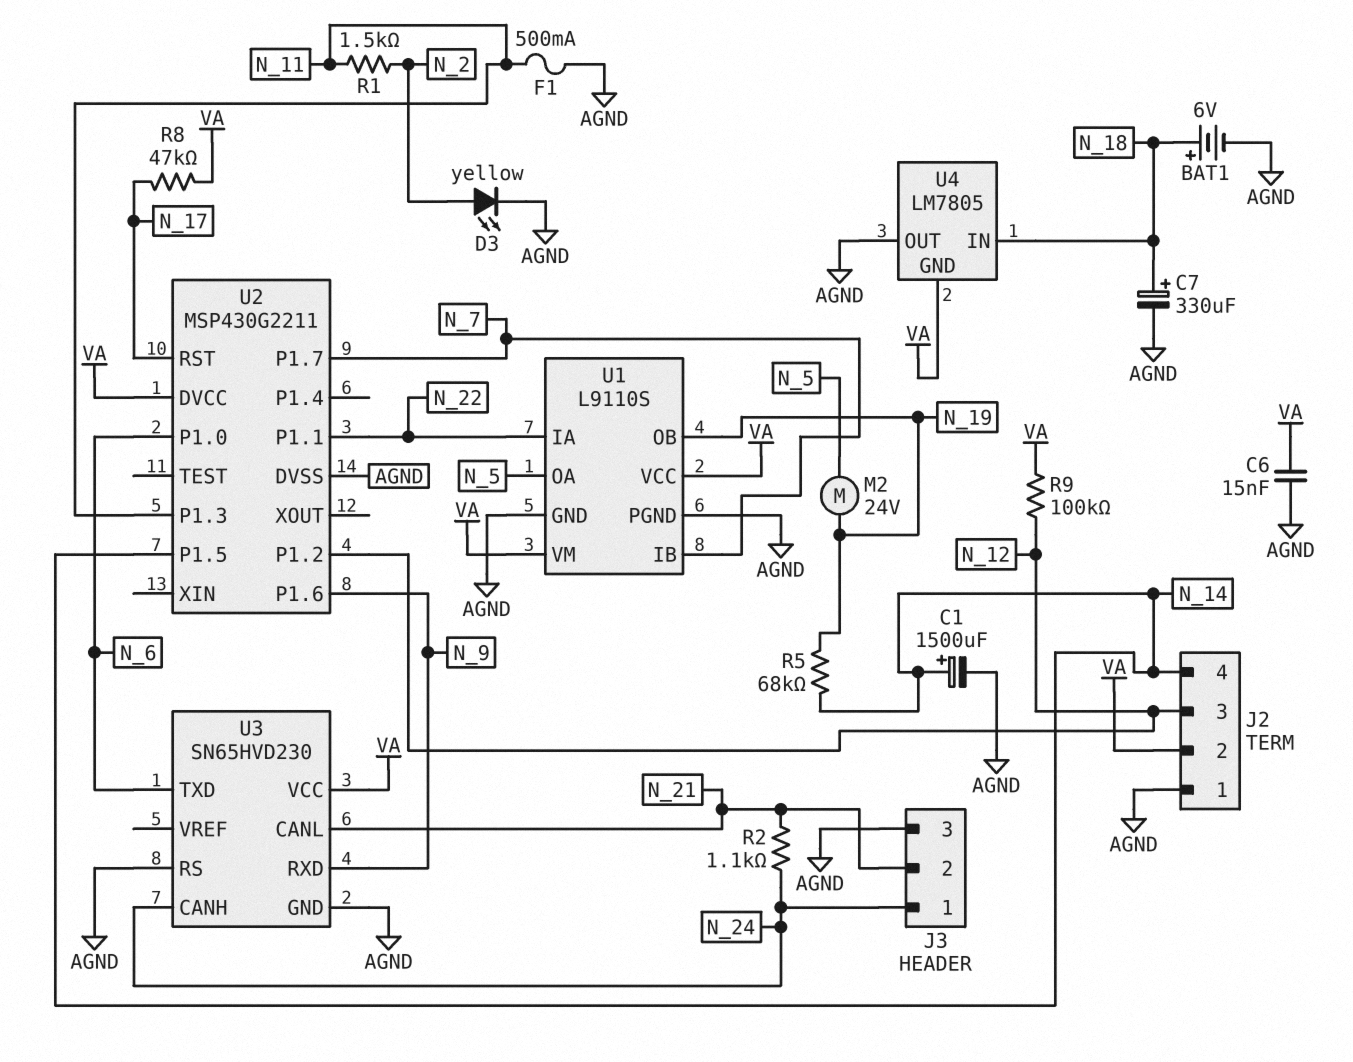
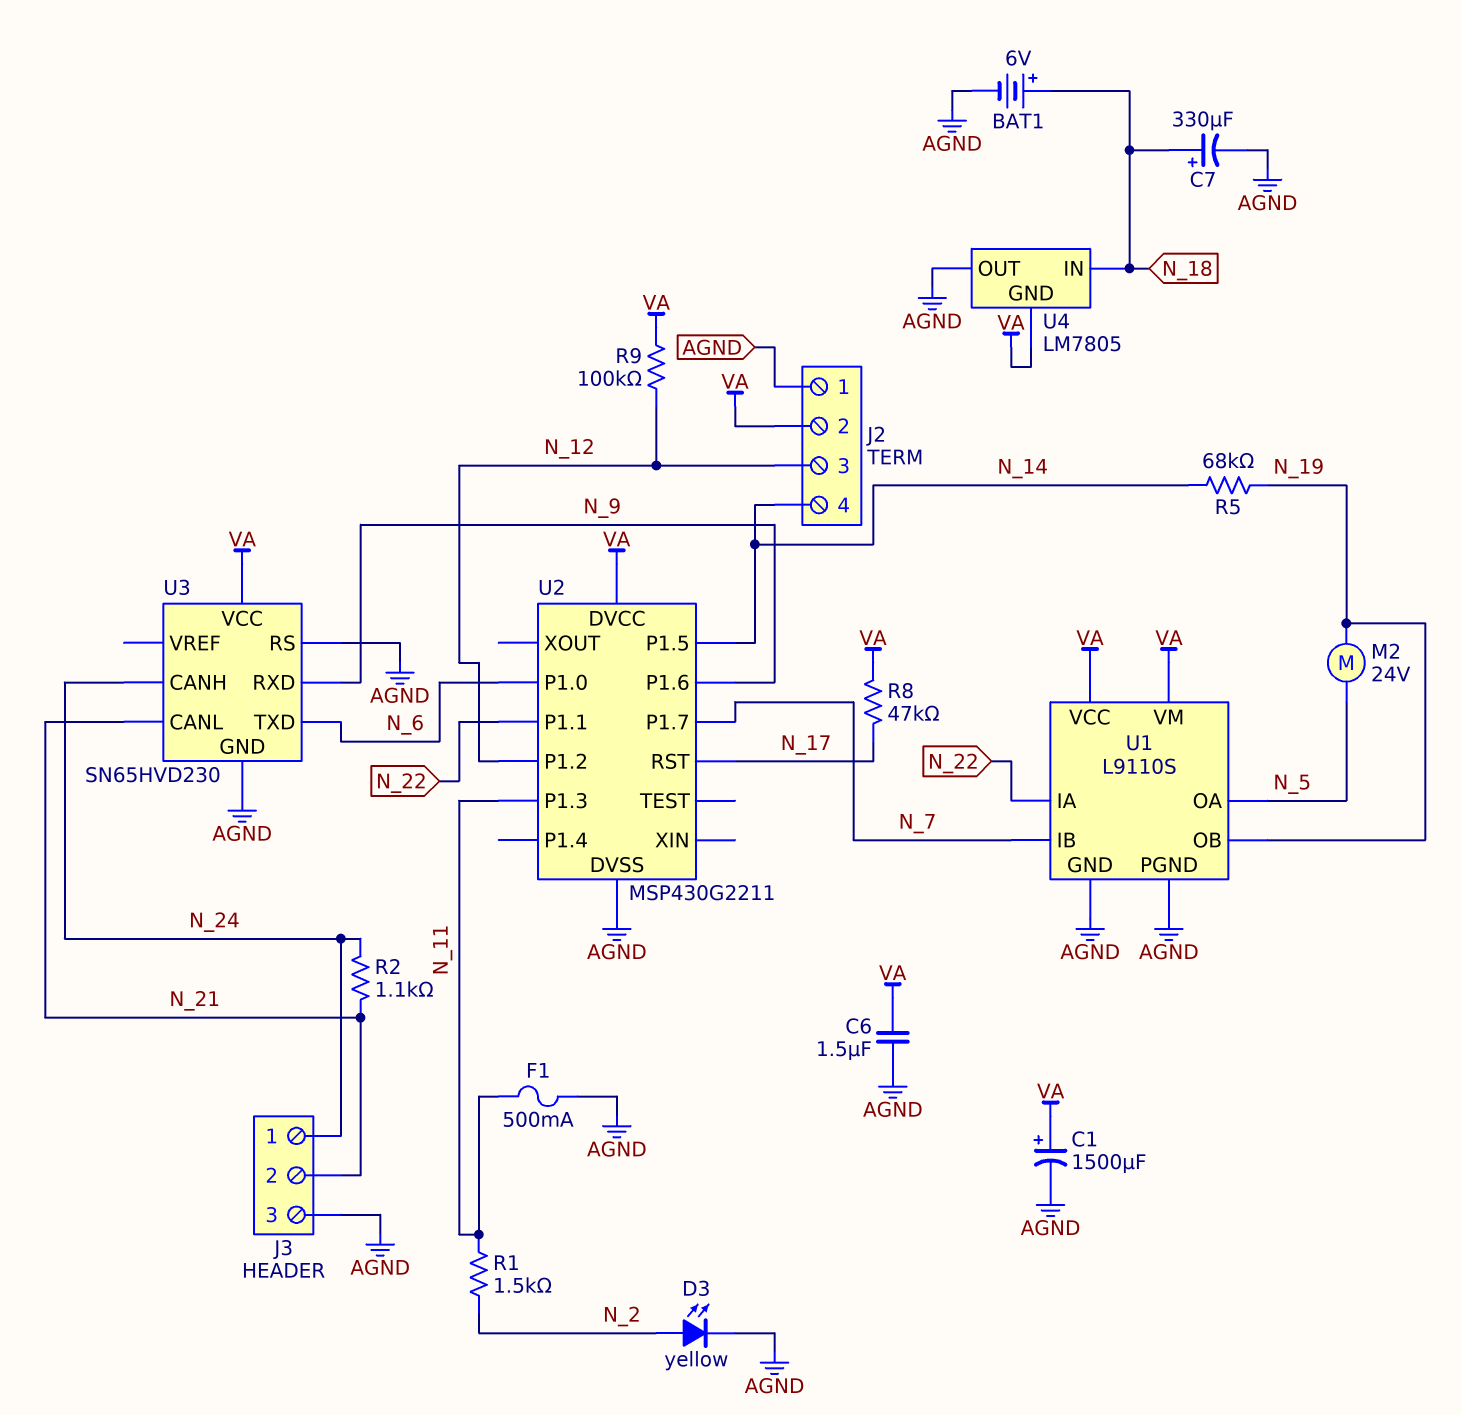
C1: 1500uF (plus N_14, minus AGND) -> 1500uF (plus VA, minus AGND)
C6: 15nF (AGND, VA) -> 1.5uF (AGND, VA)

